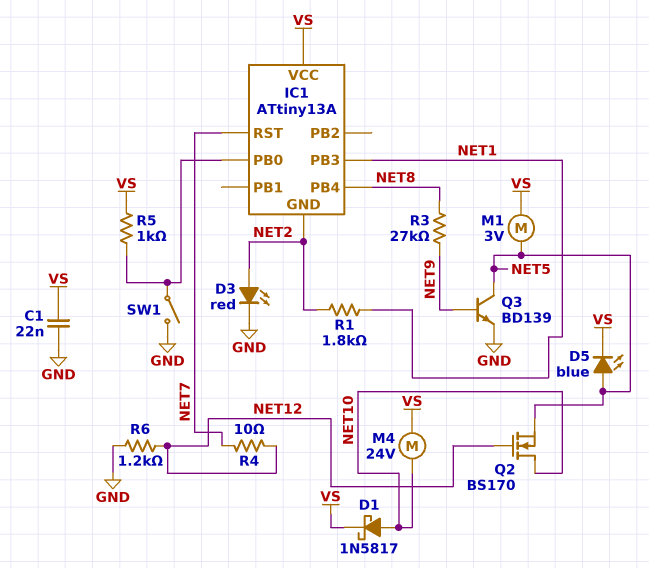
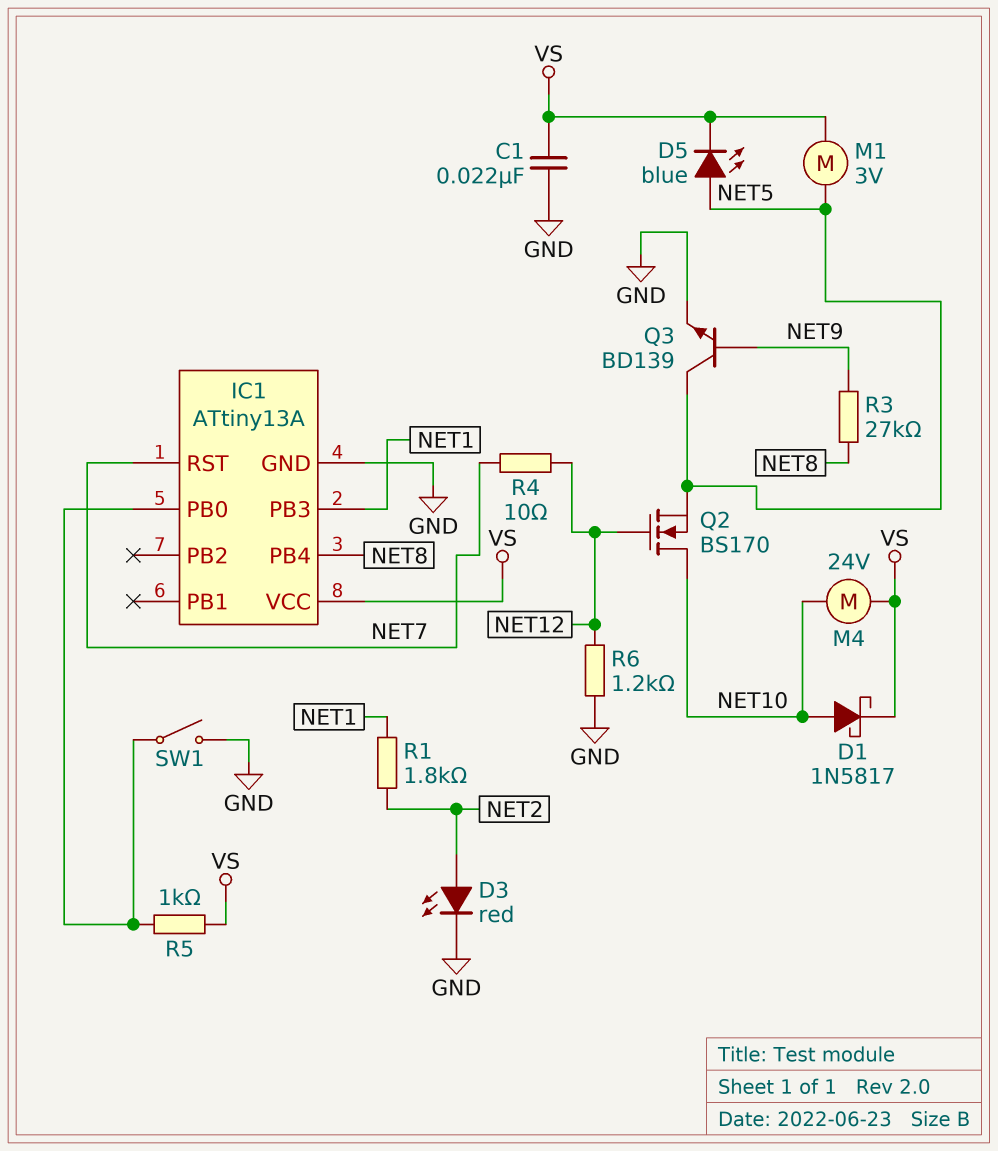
IC1 pin GND: NET2 -> GND

